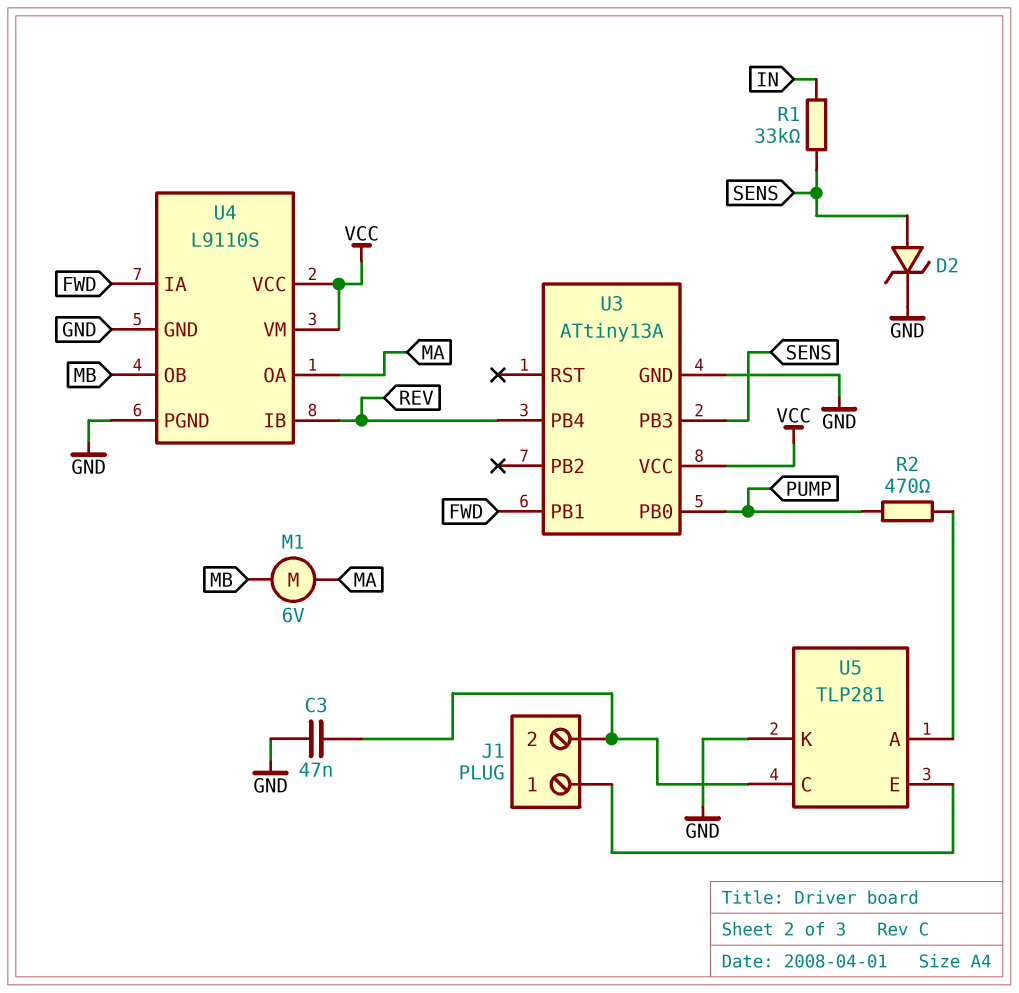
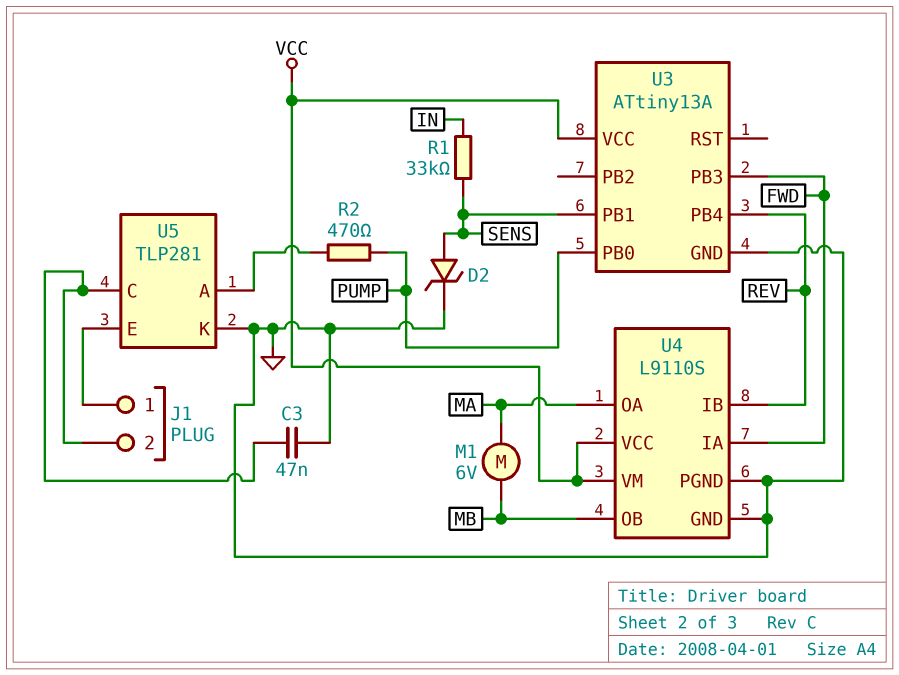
U3 pin PB1: FWD -> SENS
U3 pin PB3: SENS -> FWD

